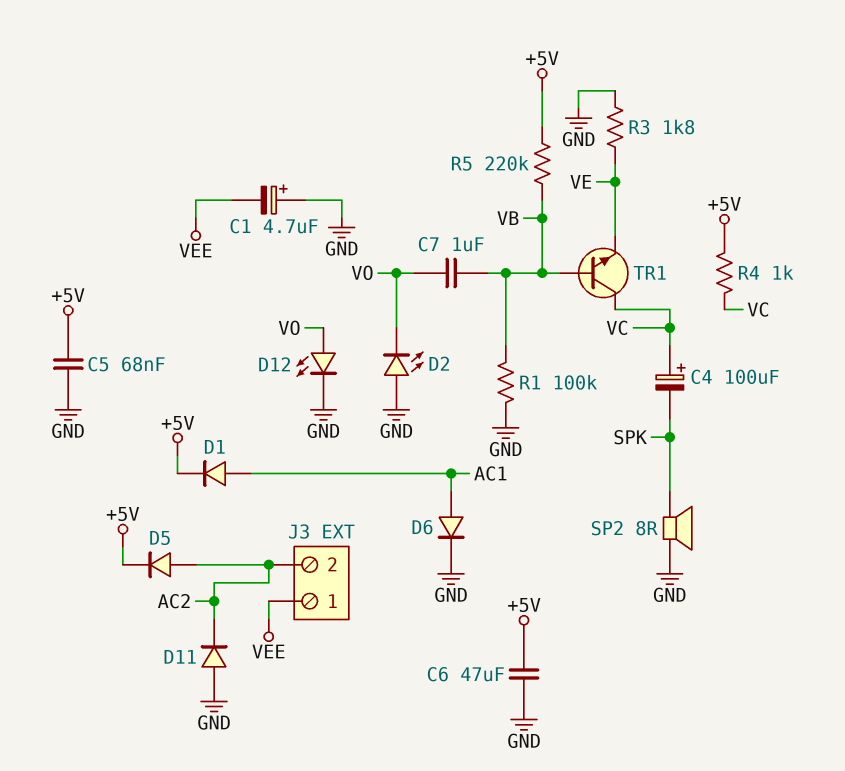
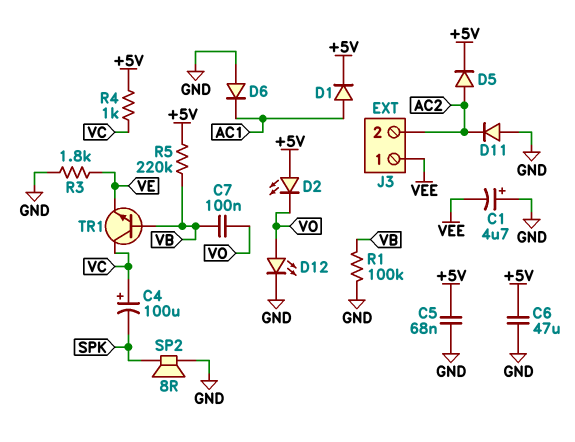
C7: 1uF (VB, VO) -> 100nF (VB, VO)
D2: LED (A GND, K VO) -> LED (A +5V, K VO)
D6: diode (A AC1, K GND) -> diode (A GND, K AC1)

